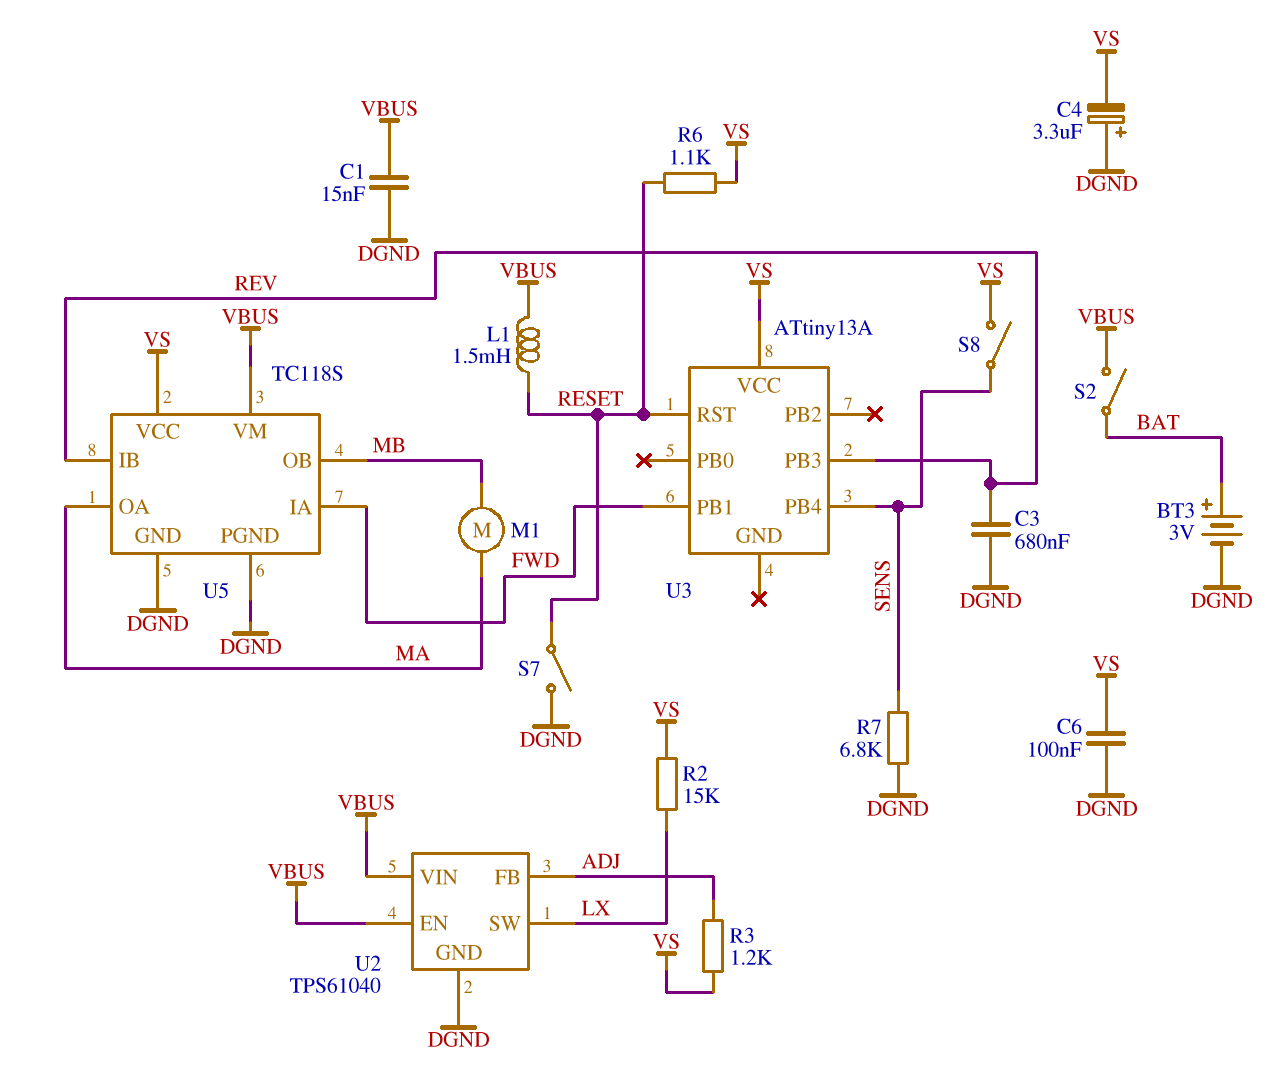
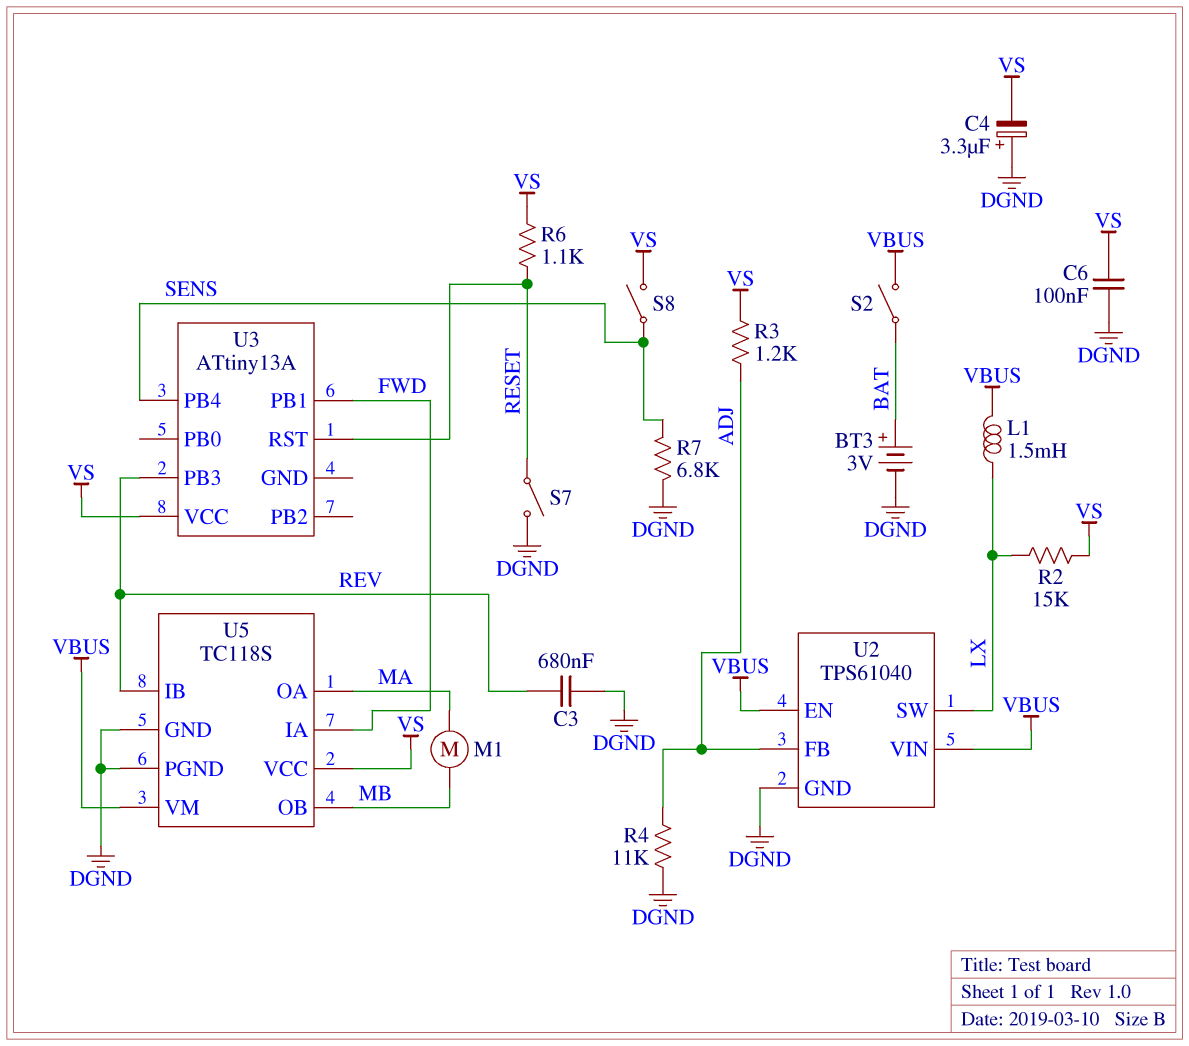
C1: 15nF (DGND, VBUS) -> none
L1: 1.5mH (RESET, VBUS) -> 1.5mH (LX, VBUS)
R4: none -> 11k (ADJ, DGND)

